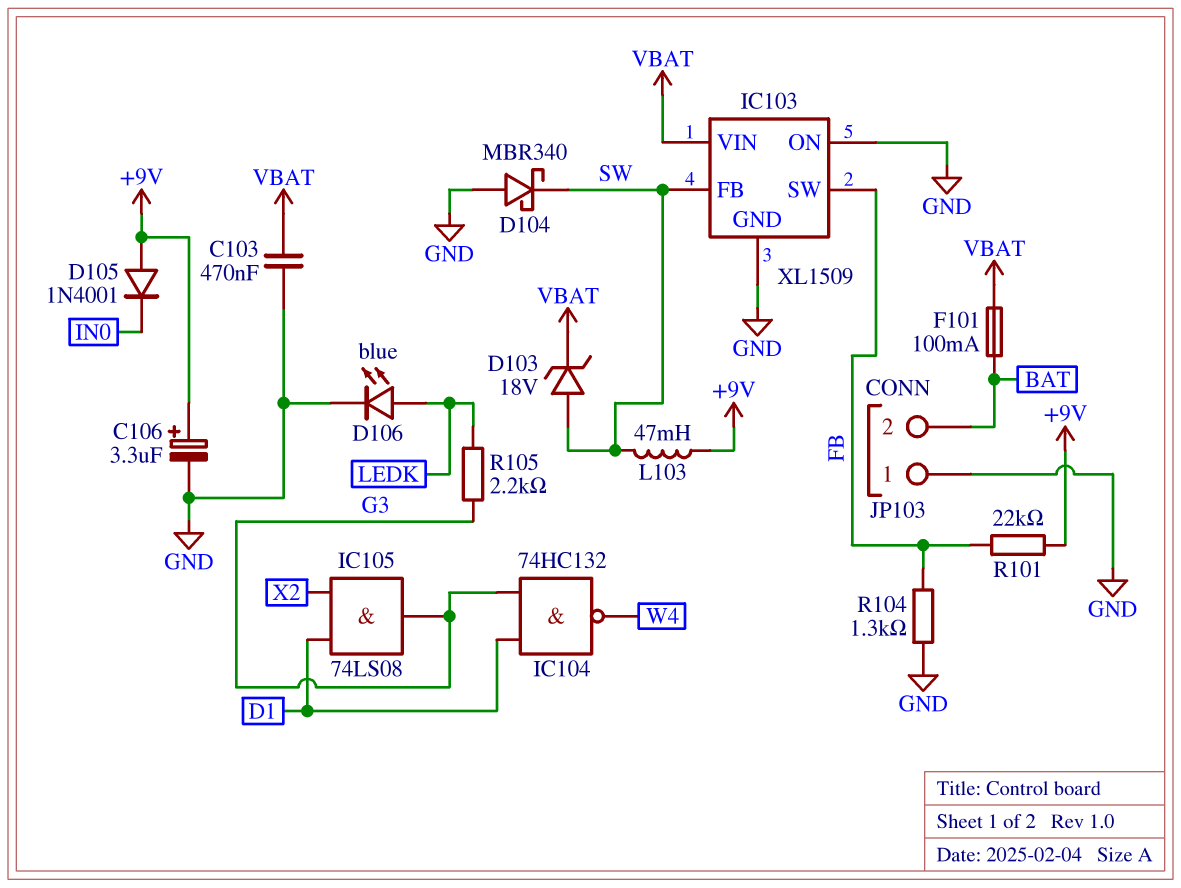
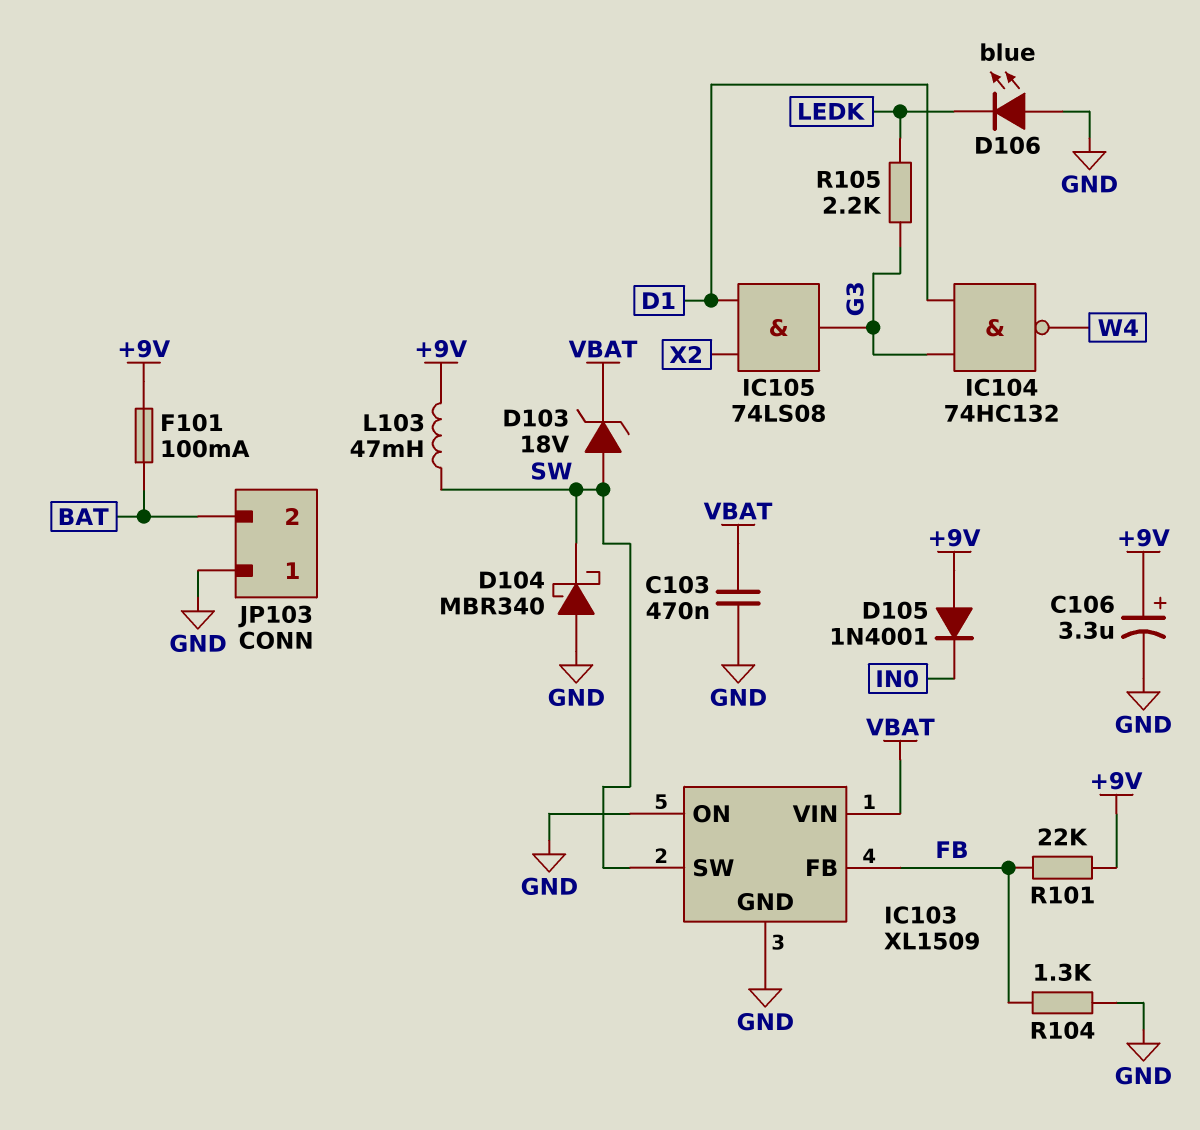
D106: LED blue (A LEDK, K GND) -> LED blue (A GND, K LEDK)
F101: 100mA (BAT, VBAT) -> 100mA (+9V, BAT)
IC103 pin FB: SW -> FB
IC103 pin SW: FB -> SW

